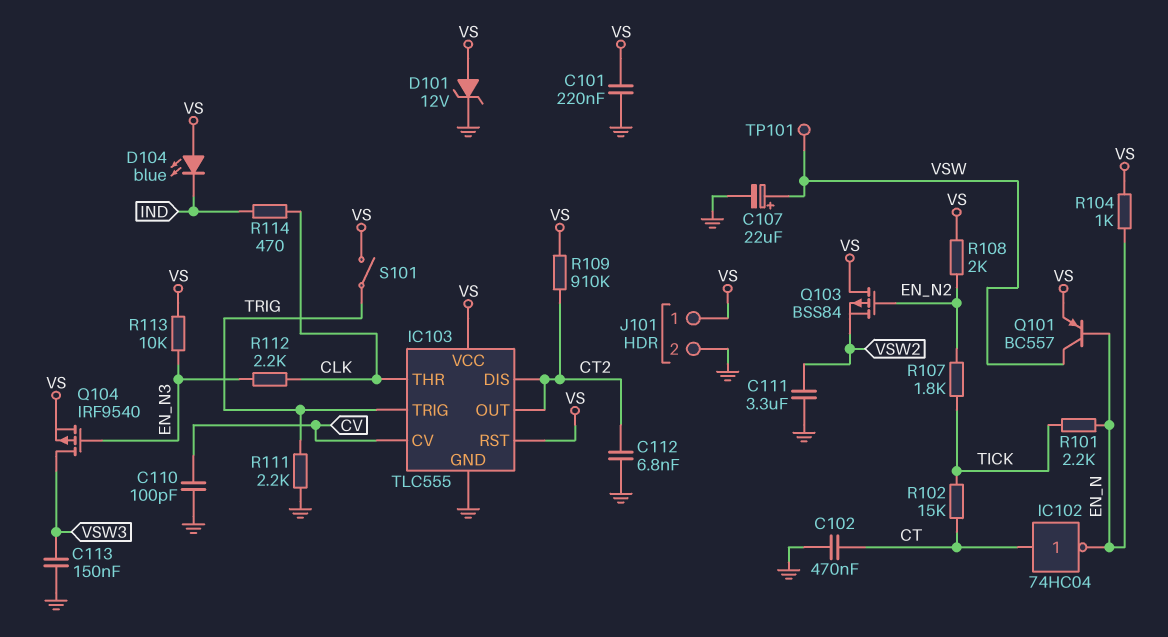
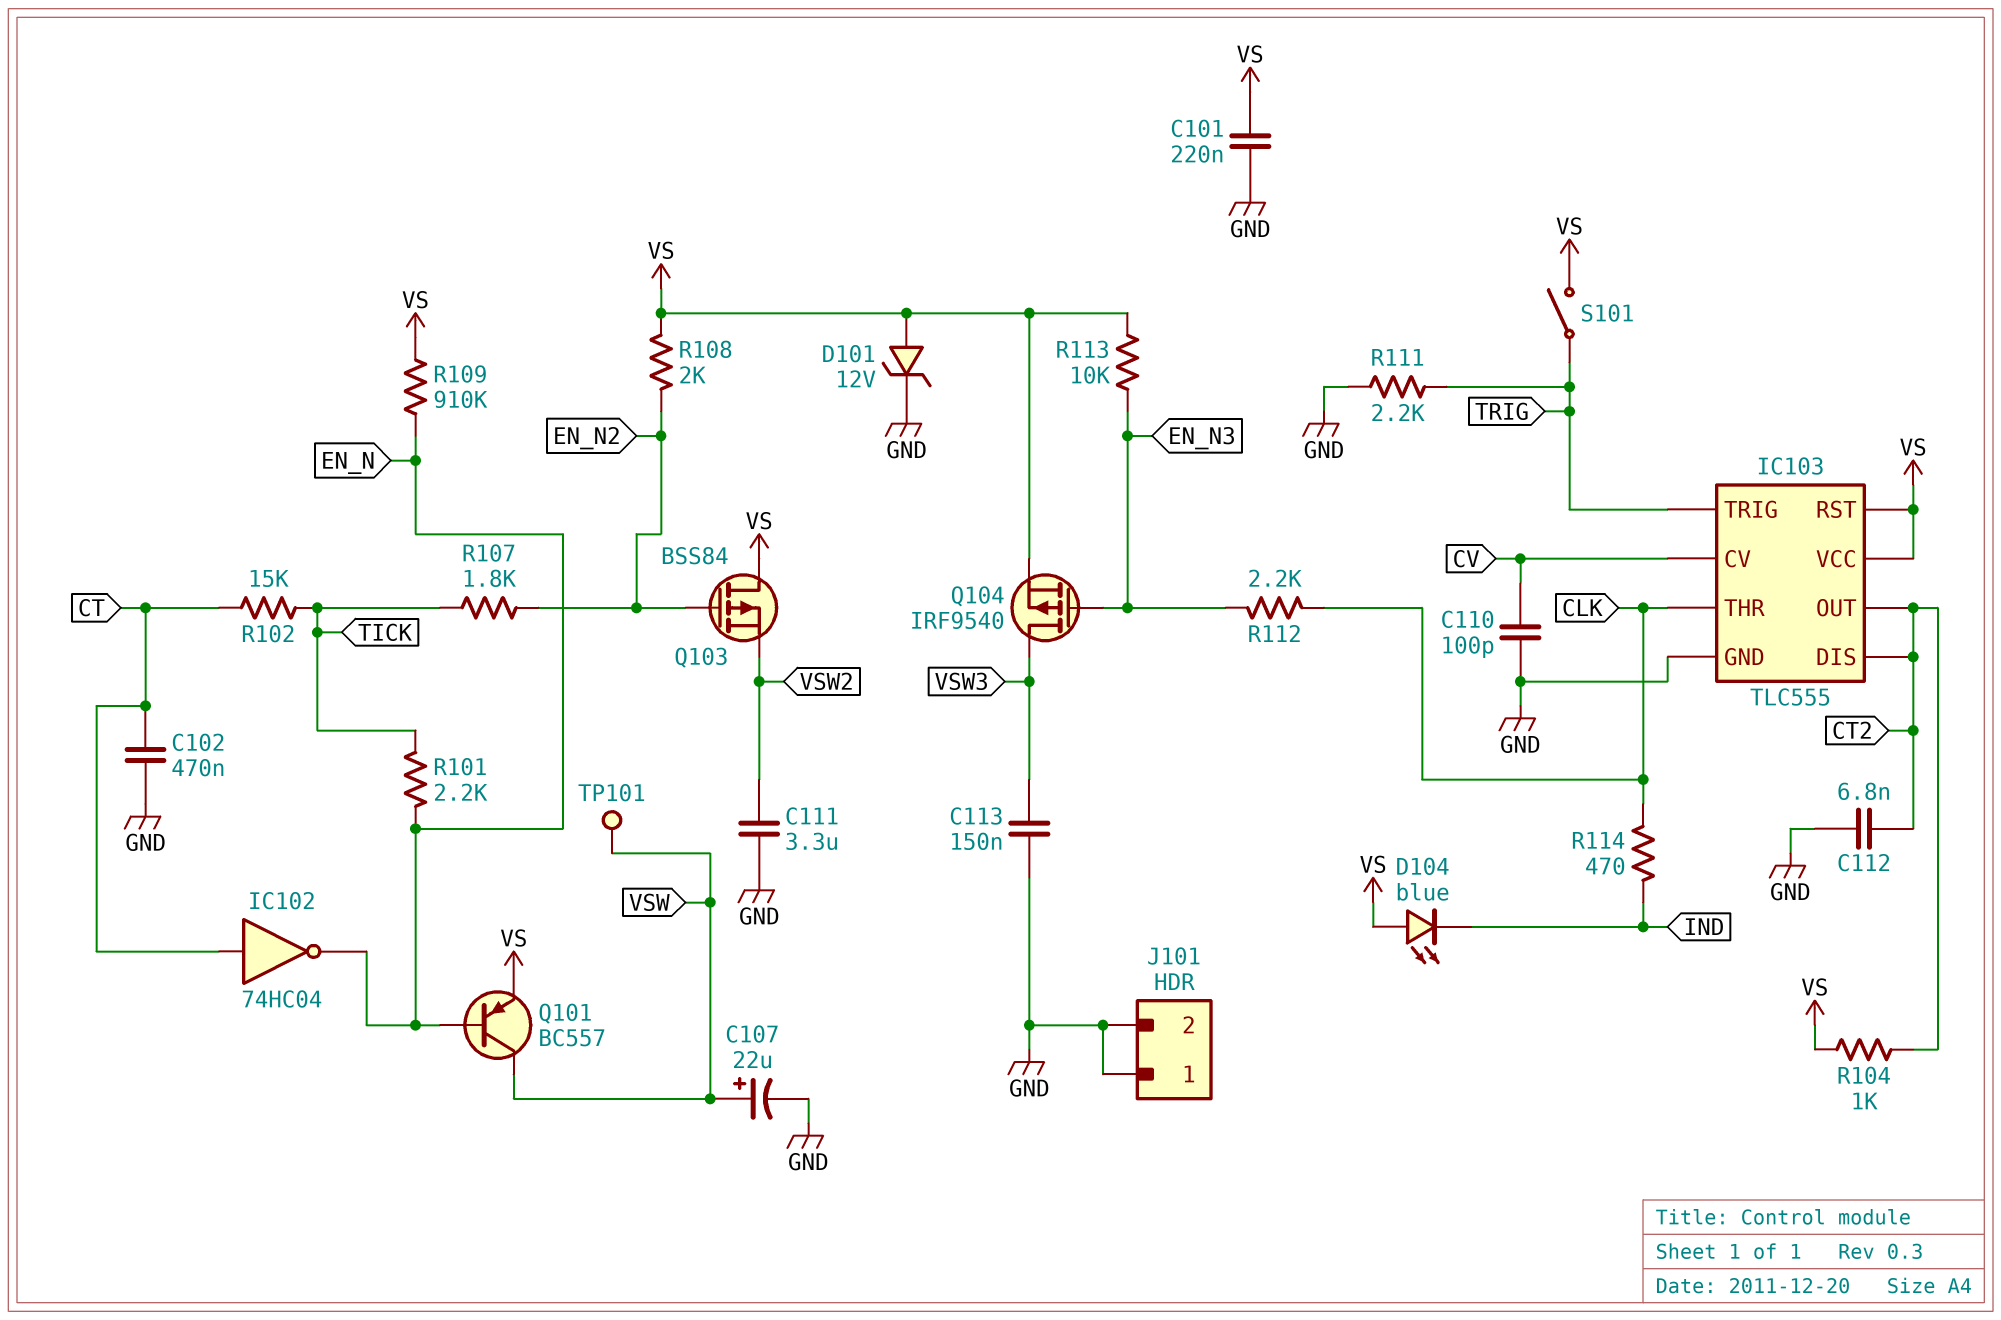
J101 pin 1: VS -> GND
R104: 1k (EN_N, VS) -> 1k (CT2, VS)
R109: 910k (CT2, VS) -> 910k (EN_N, VS)

